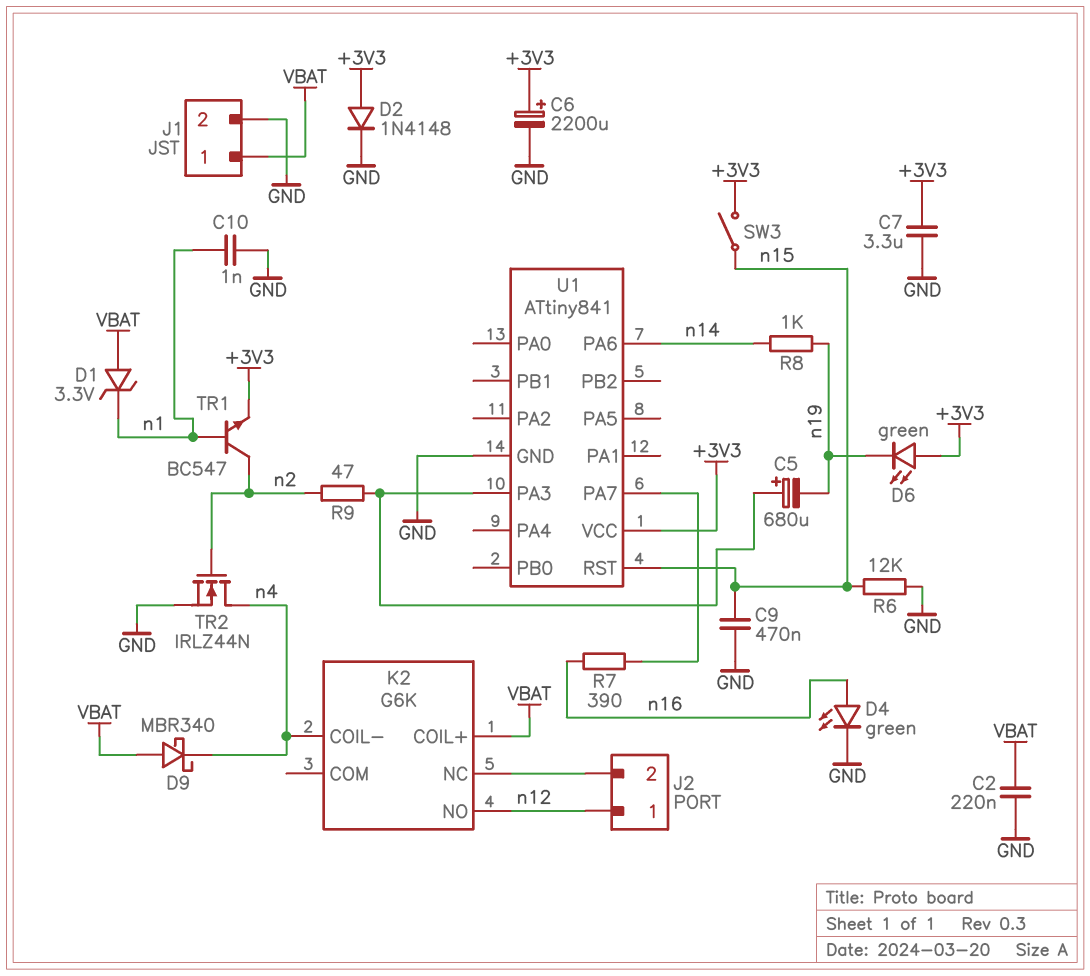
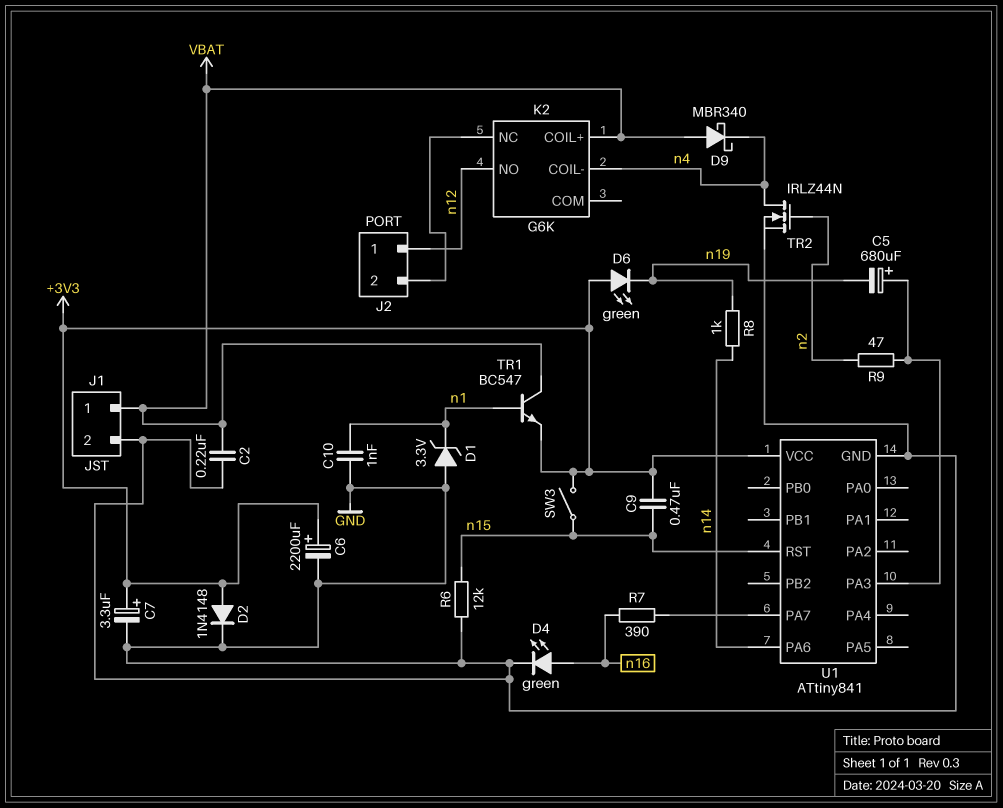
C7: 3.3uF (+3V3, GND) -> 3.3uF (plus +3V3, minus GND)
C9: 470nF (GND, n15) -> 470nF (+3V3, n15)
D1: zener 3.3V (A VBAT, K n1) -> zener 3.3V (A GND, K n1)
TR1: NPN BC547 (B n1, C n2, E +3V3) -> NPN BC547 (B n1, C VBAT, E +3V3)

